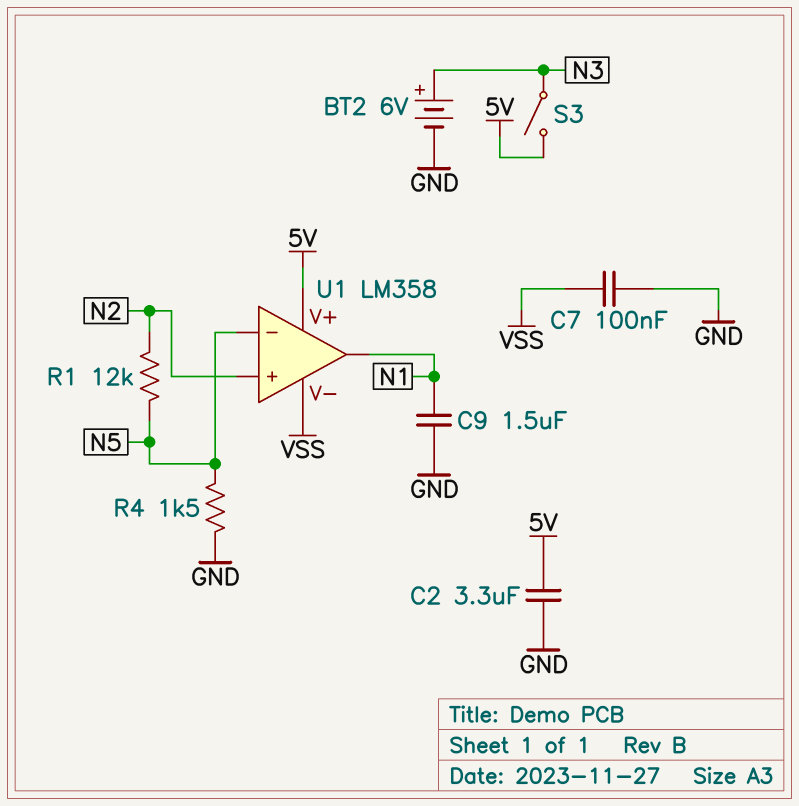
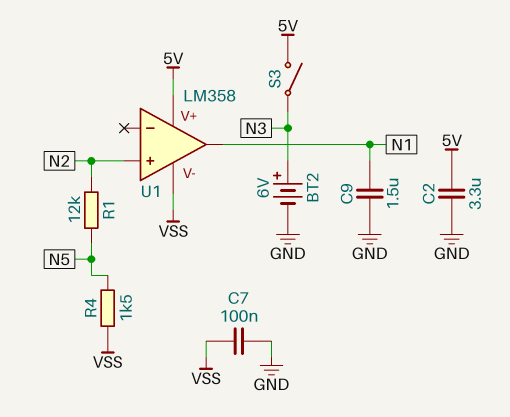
R4: 1.5k (GND, N5) -> 1.5k (N5, VSS)
U1 pin in-: N5 -> none

